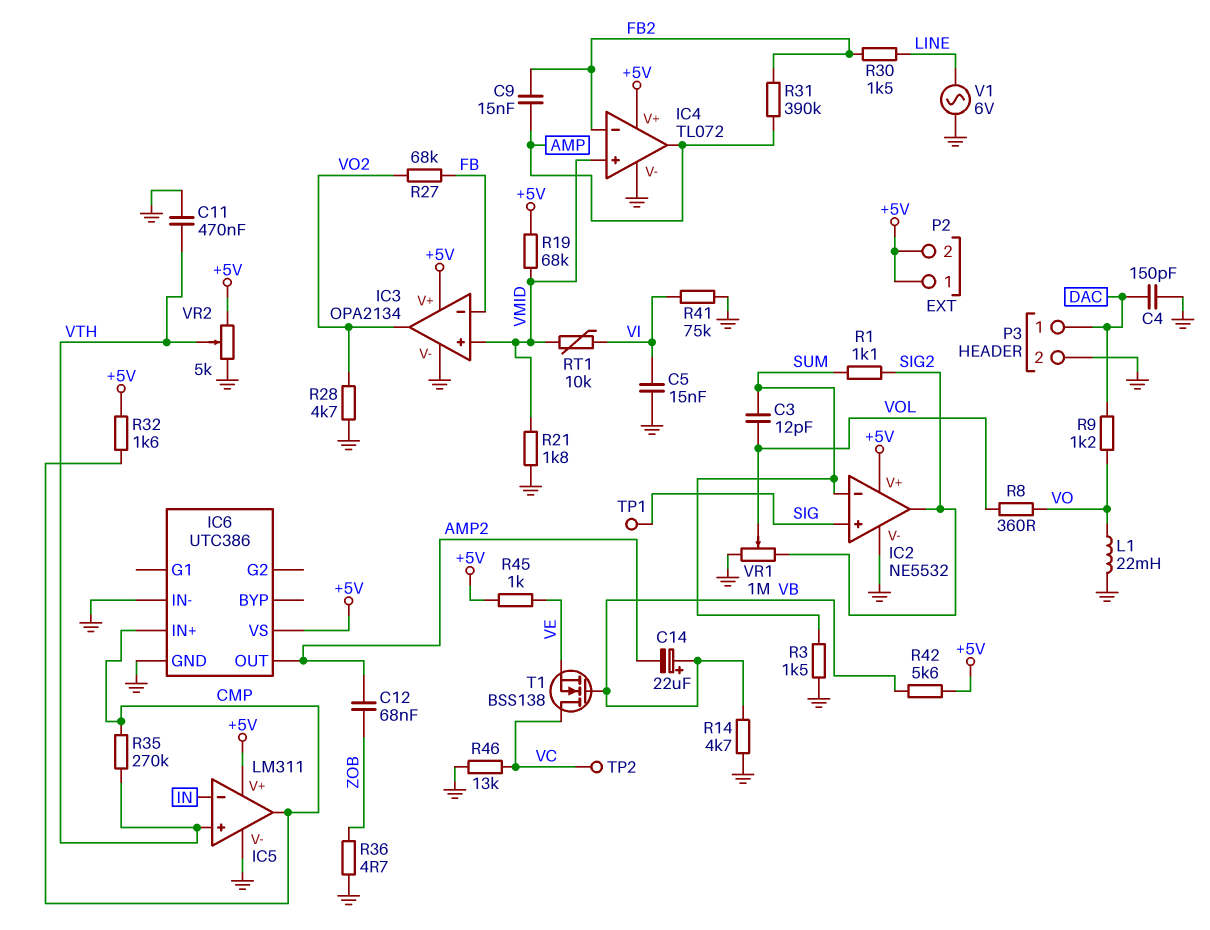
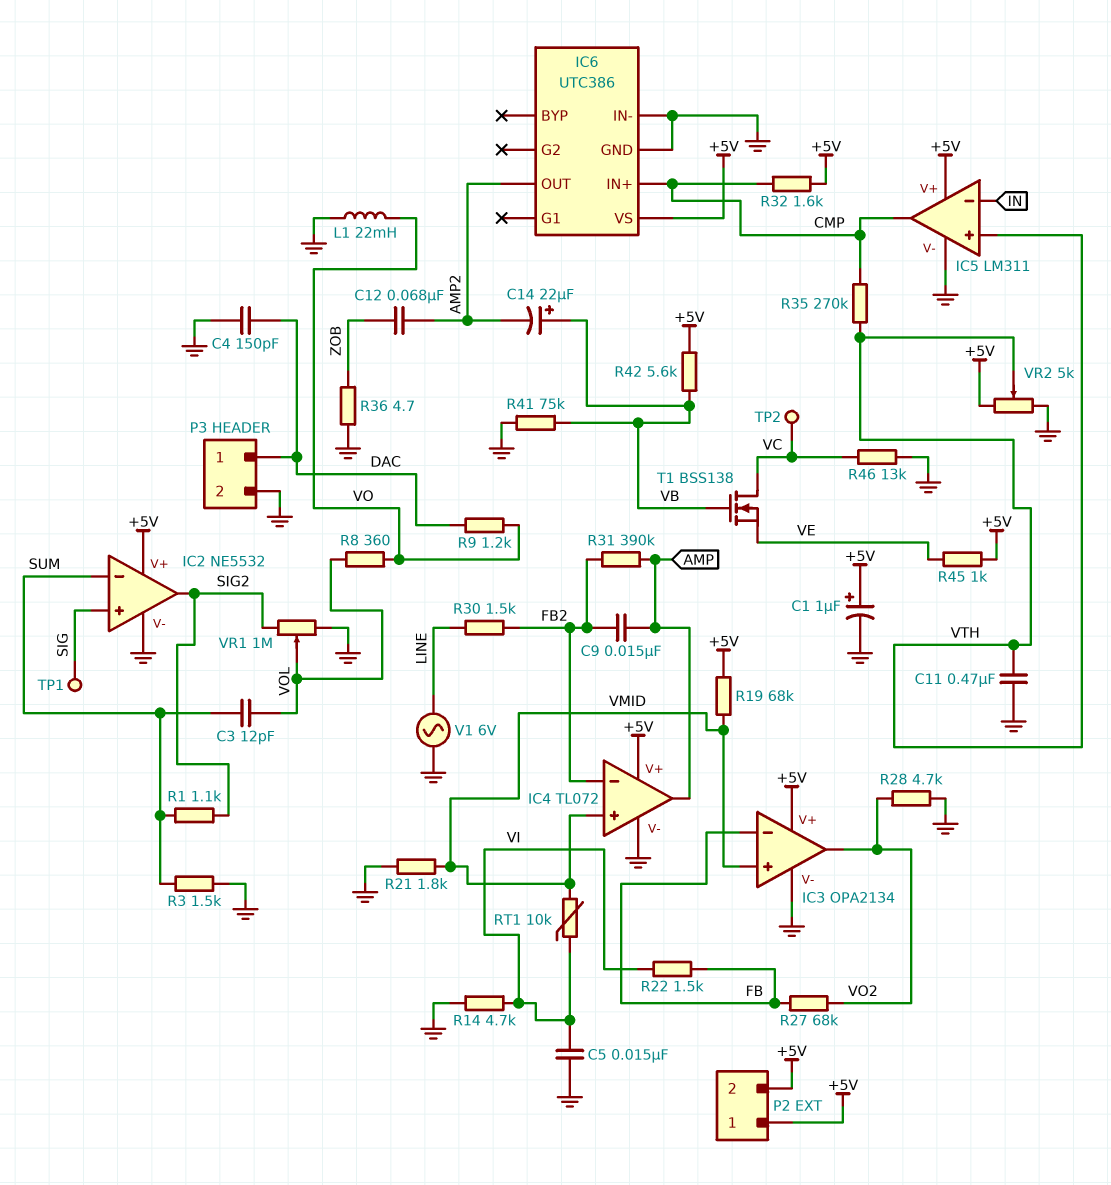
C1: none -> 1uF (plus +5V, minus GND)
R14: 4.7k (GND, VB) -> 4.7k (GND, VI)
R22: none -> 1.5k (FB, VI)
R41: 75k (GND, VI) -> 75k (GND, VB)

